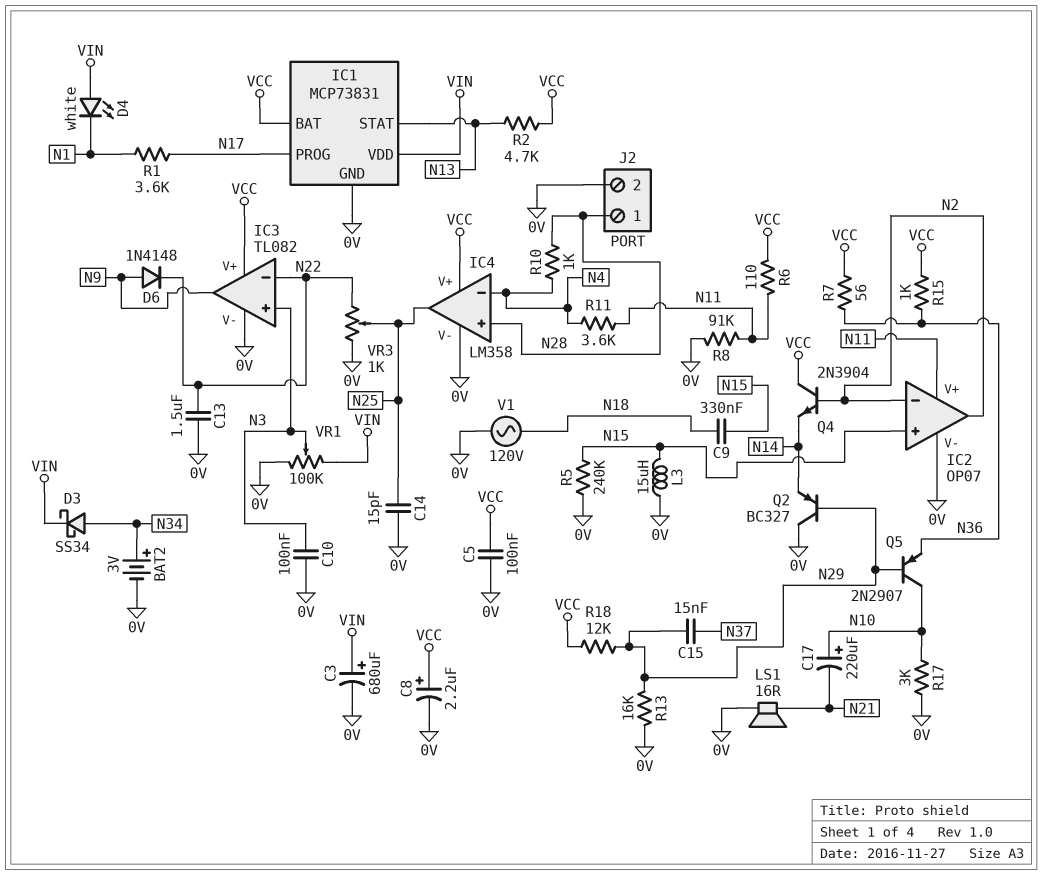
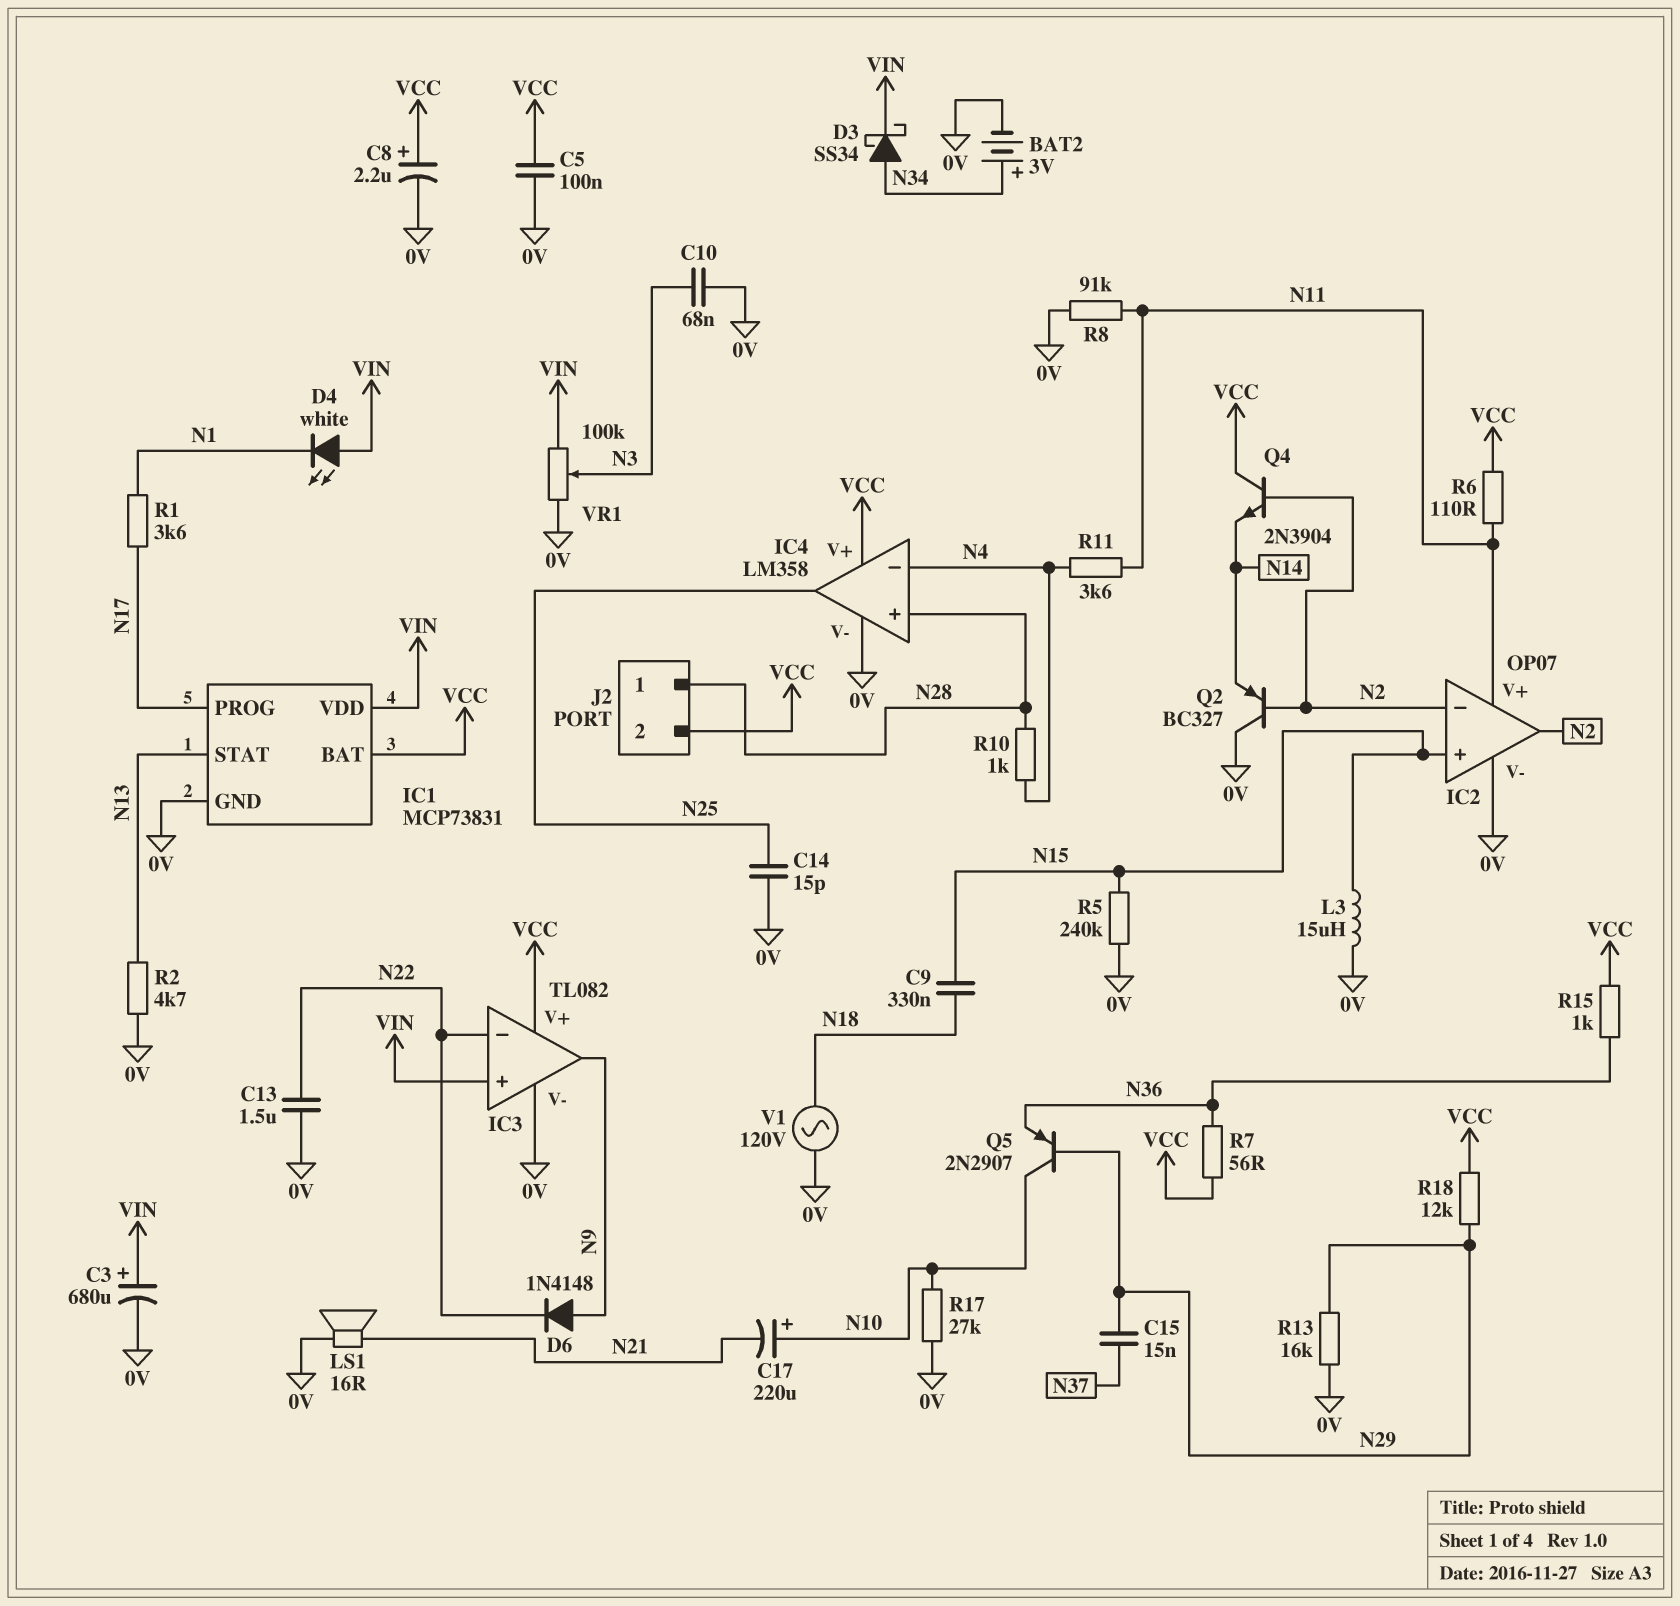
C10: 100nF (0V, N3) -> 68nF (0V, N3)
IC3 pin in+: N3 -> VIN
J2 pin 2: 0V -> VCC
Q2: PNP BC327 (B N29, C 0V, E N14) -> PNP BC327 (B N2, C 0V, E N14)
R2: 4.7k (N13, VCC) -> 4.7k (0V, N13)
R17: 3k (0V, N10) -> 27k (0V, N10)
VR3: 1k (0V, N22, wiper N25) -> none

